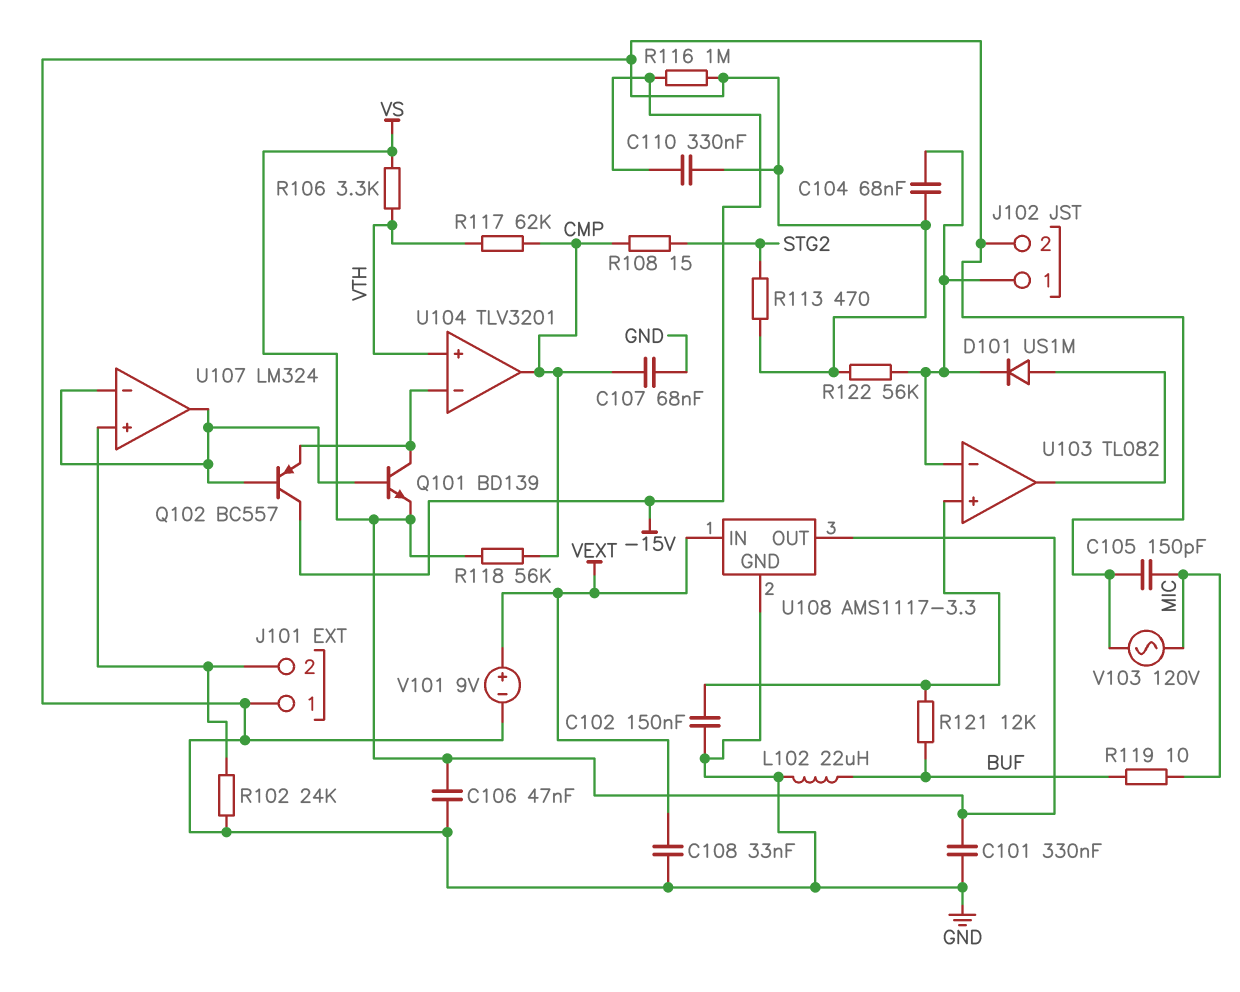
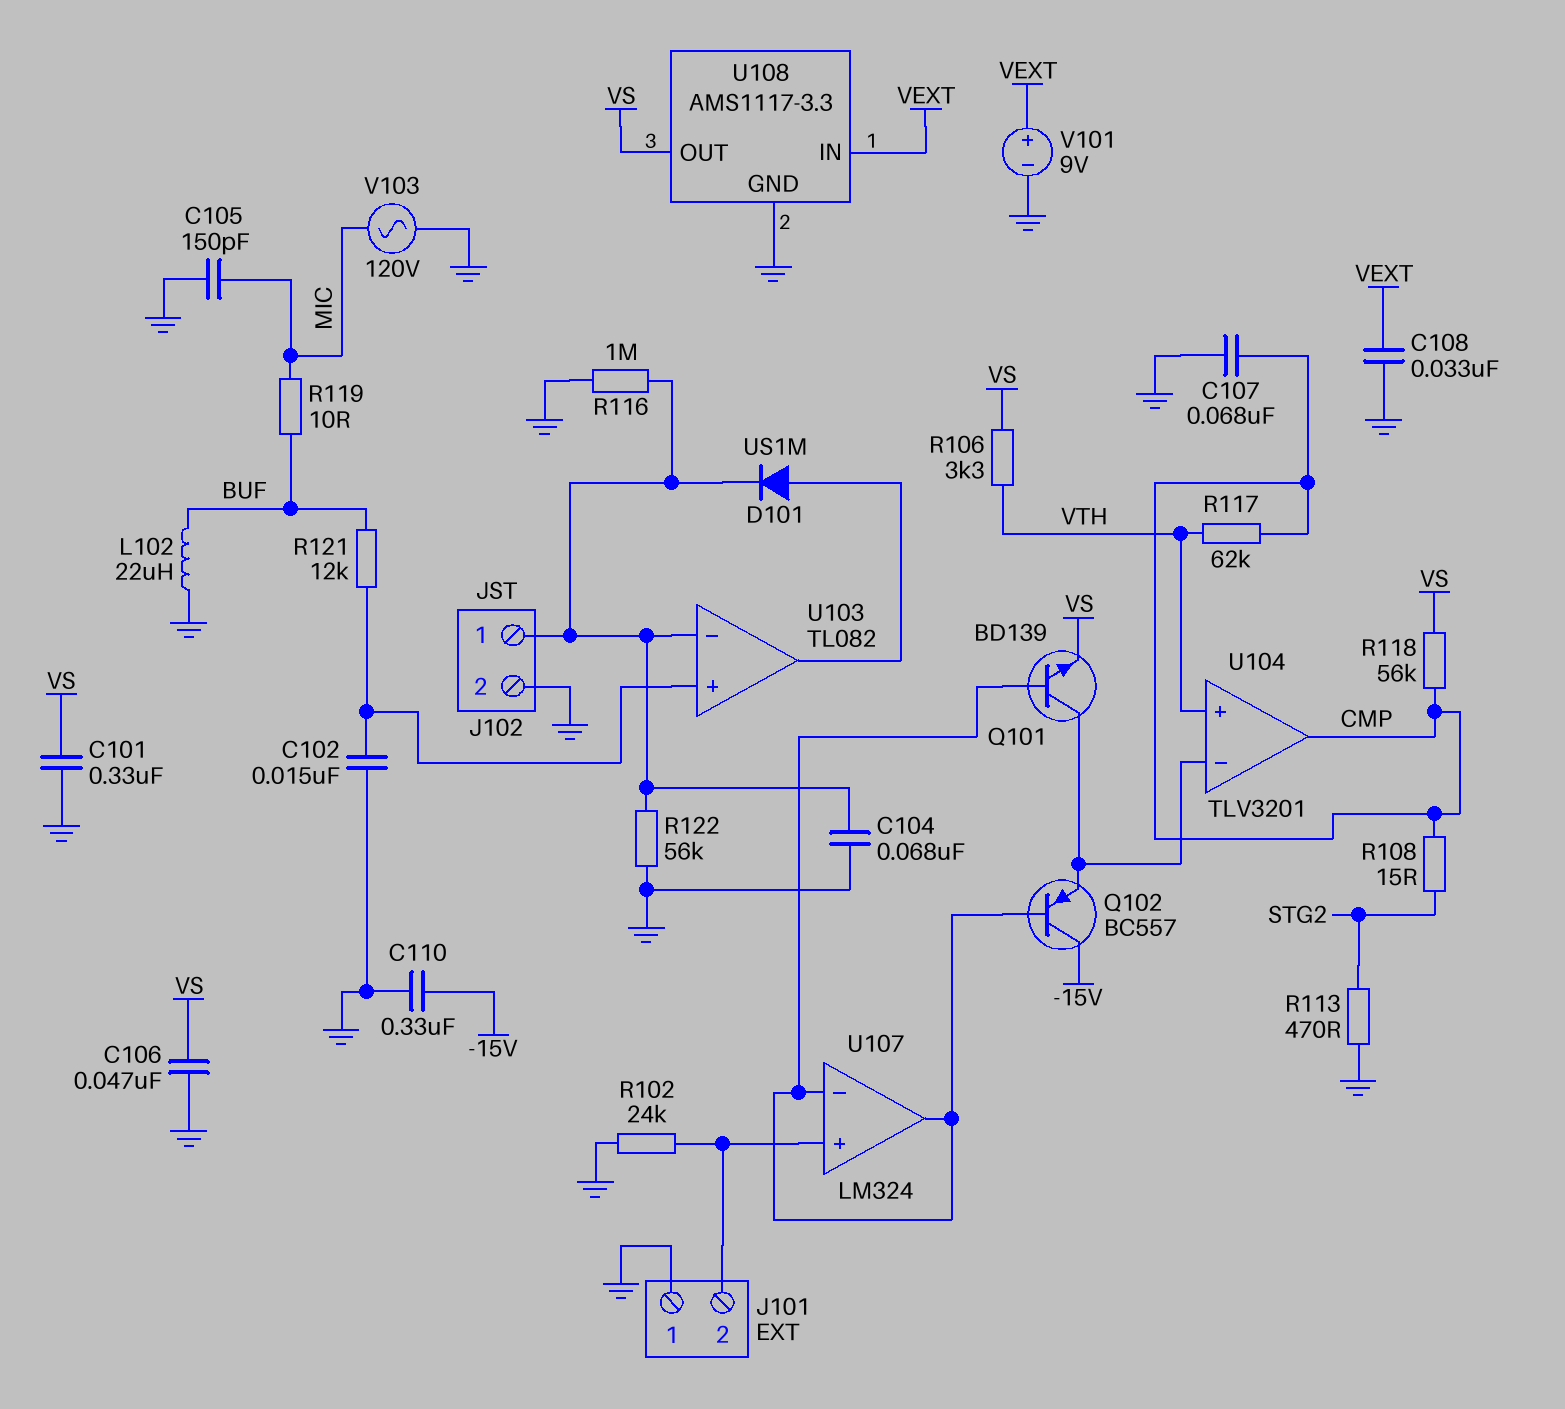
C102: 150nF (GND, U103/in+) -> 15nF (GND, U103/in+)
R116: 1M (-15V, GND) -> 1M (GND, J102/1)

